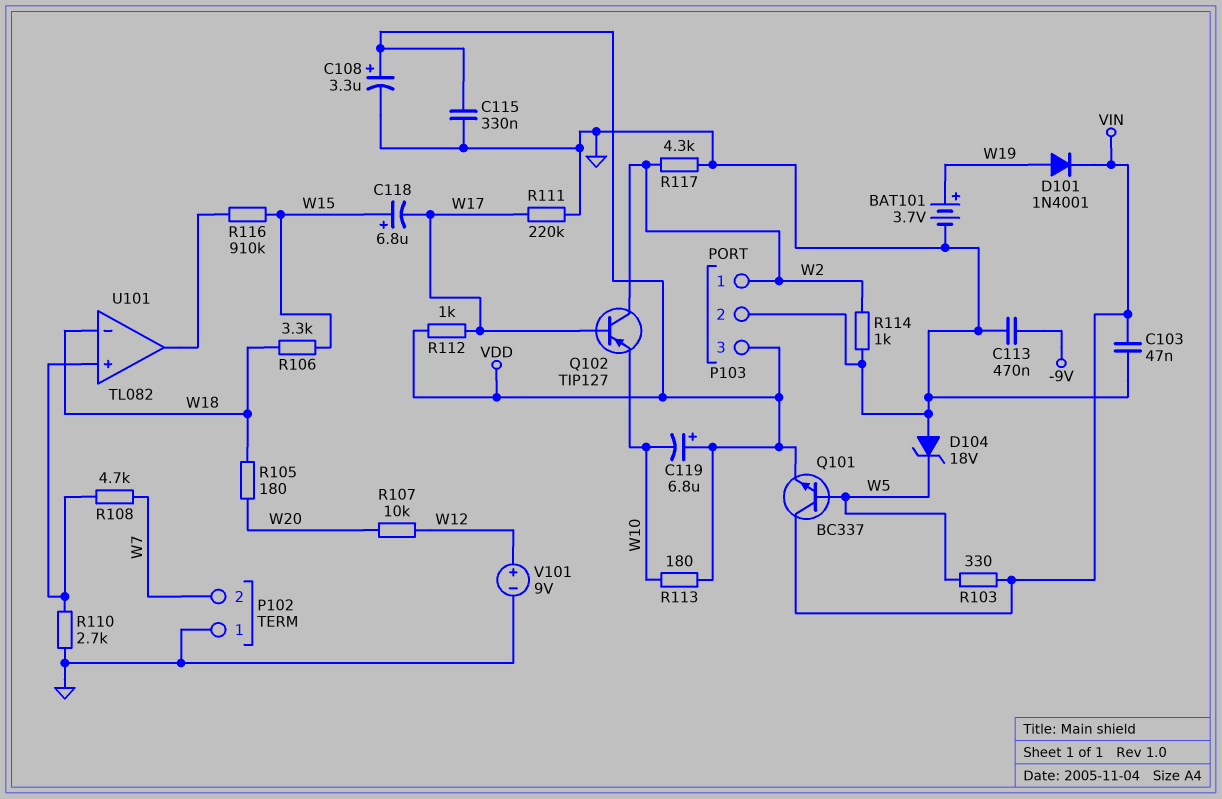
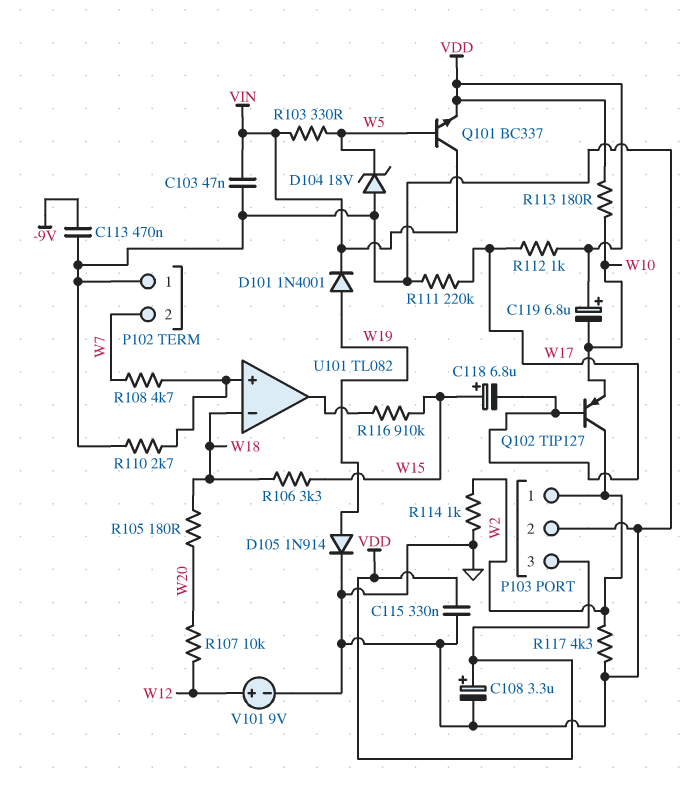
BAT101: 3.7V (plus W19, minus GND) -> none
D105: none -> diode 1N914 (A W19, K GND)

